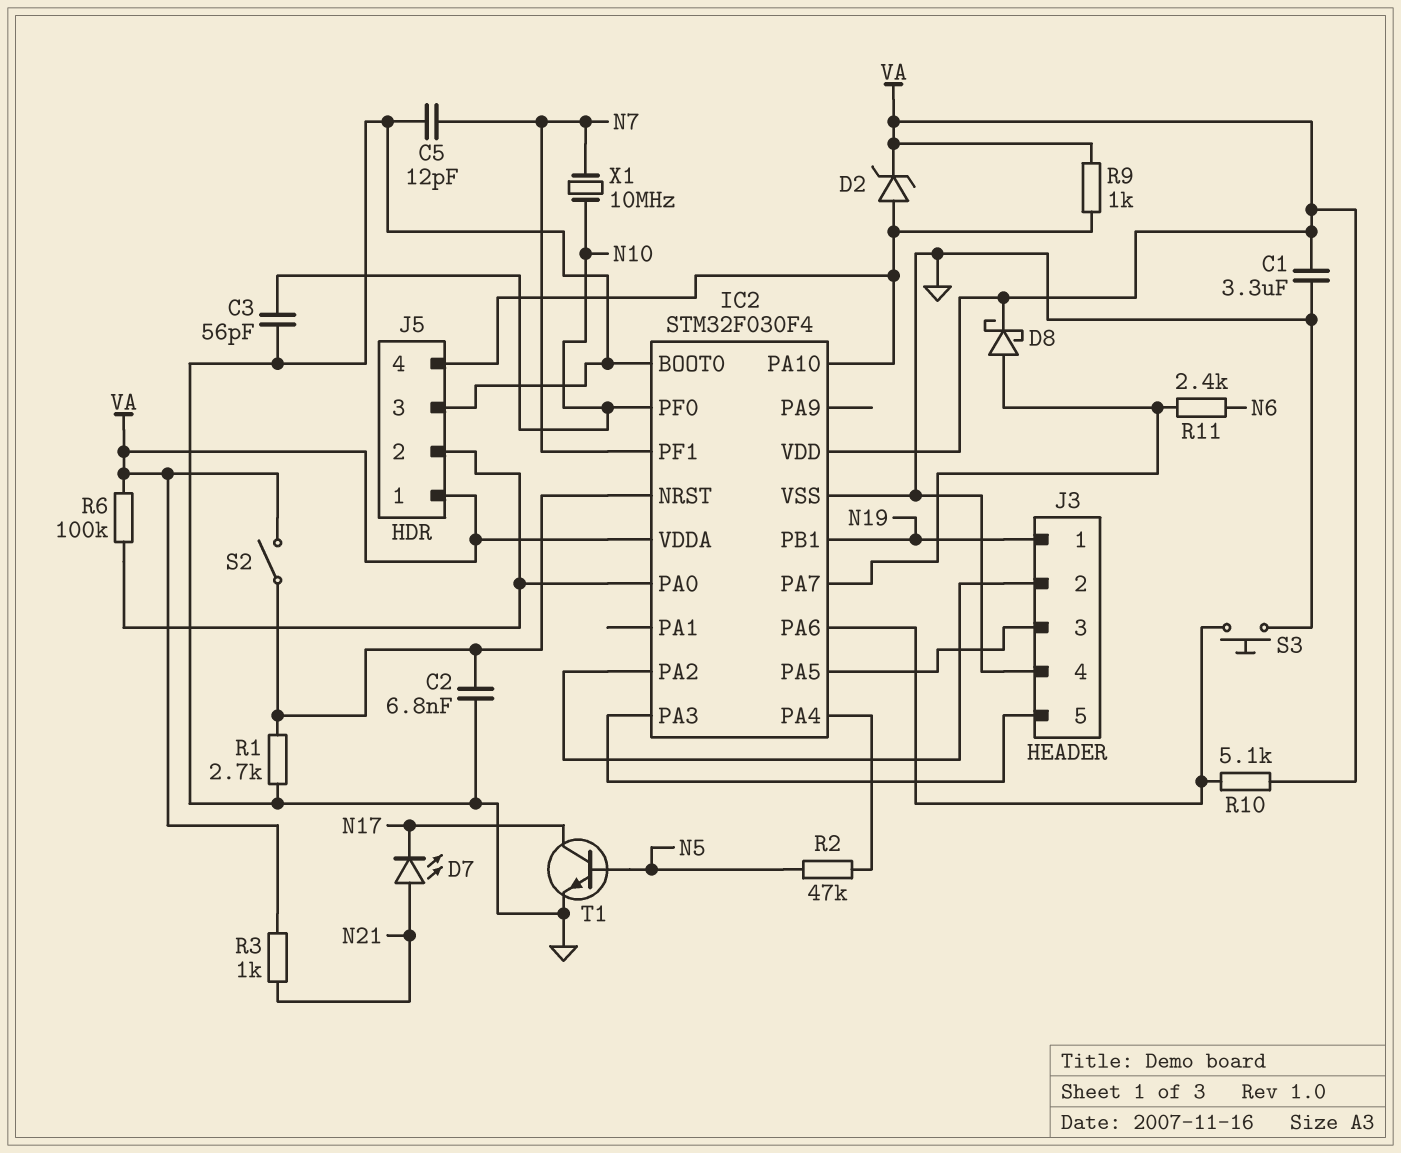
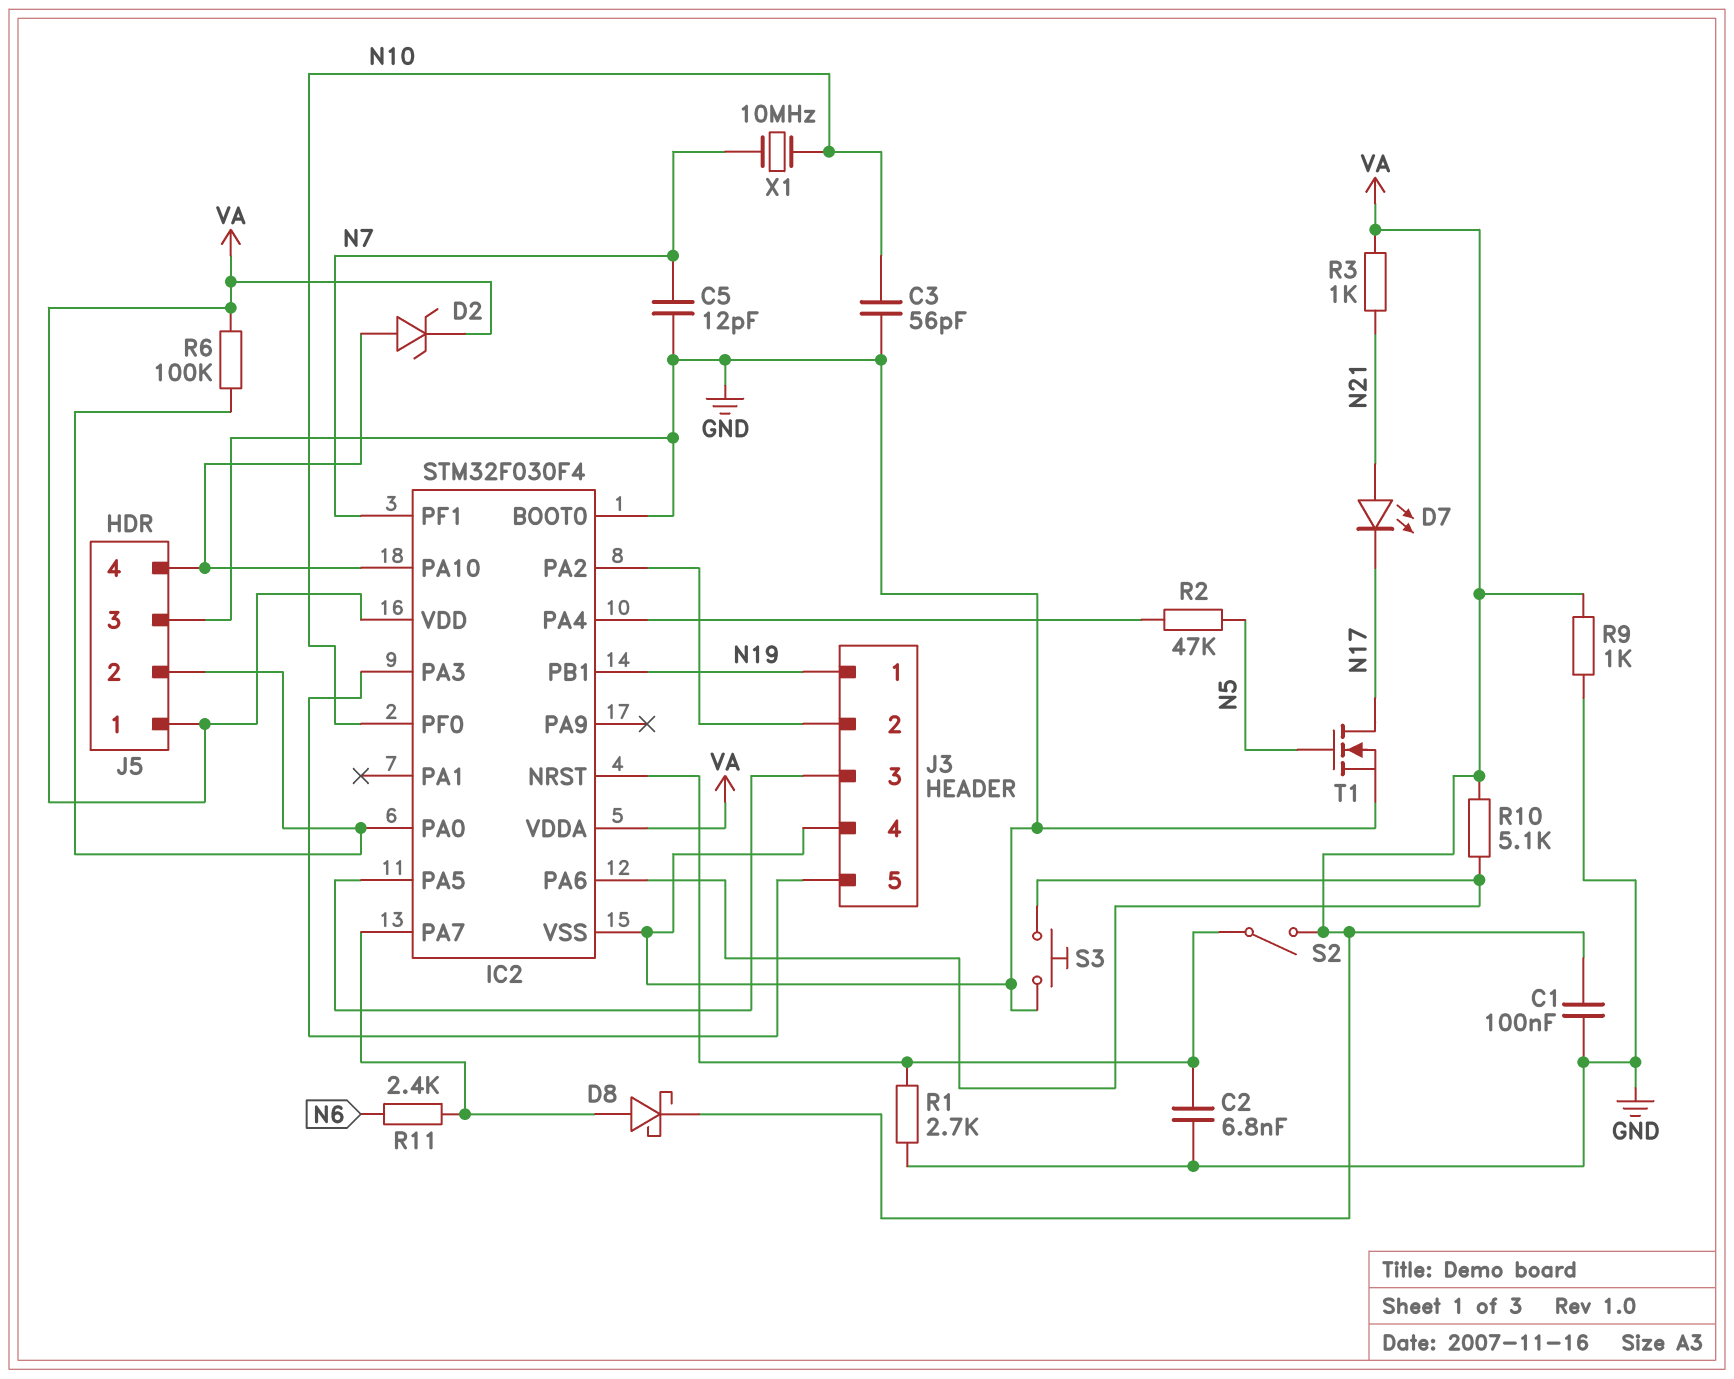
C1: 3.3uF (GND, VA) -> 100nF (GND, VA)
R9: 1k (IC2/PA10, VA) -> 1k (GND, VA)
T1: NPN (B N5, C N17, E GND) -> NMOS (G N5, D N17, S GND)

